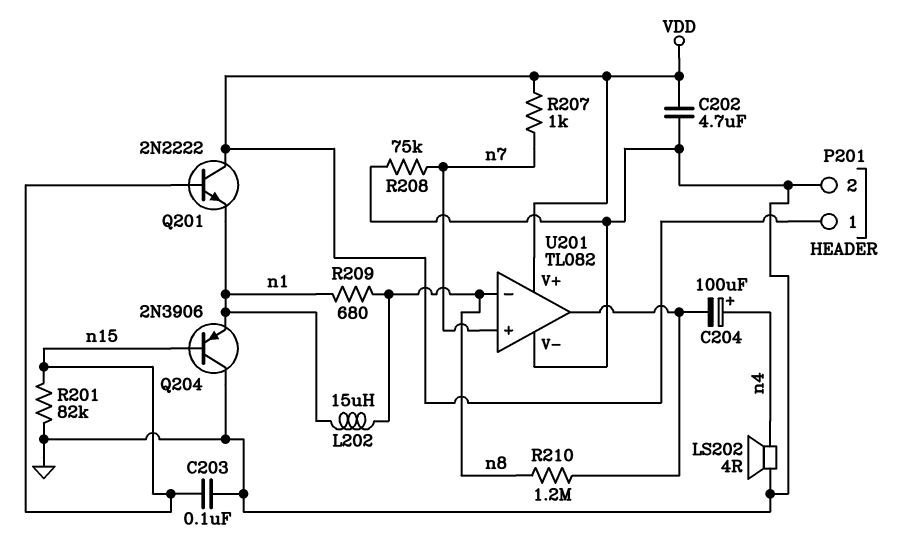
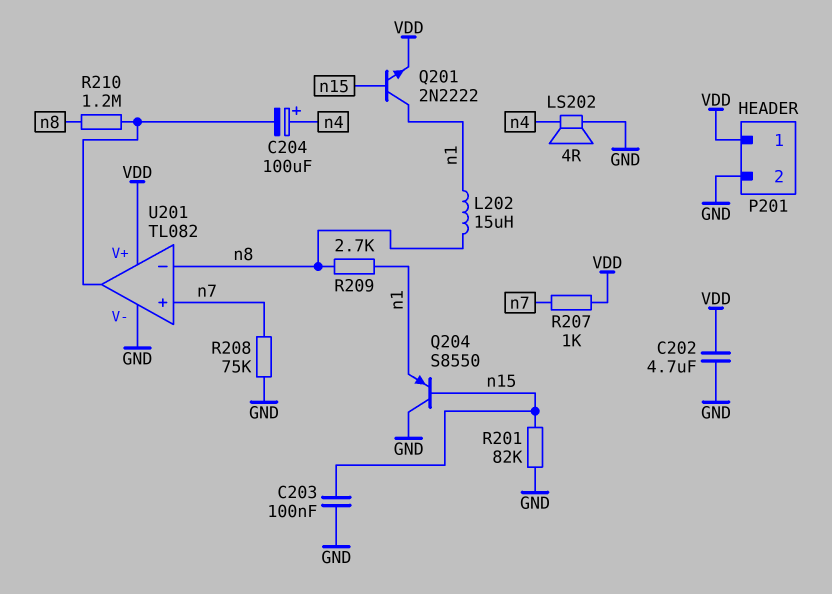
Q201: NPN 2N2222 (B n15, C VDD, E n1) -> NPN 2N2222 (B n15, C n1, E VDD)
Q204: PNP 2N3906 (B n15, C GND, E n1) -> PNP S8550 (B n15, C GND, E n1)
R209: 680 (n1, n8) -> 2.7k (n1, n8)

